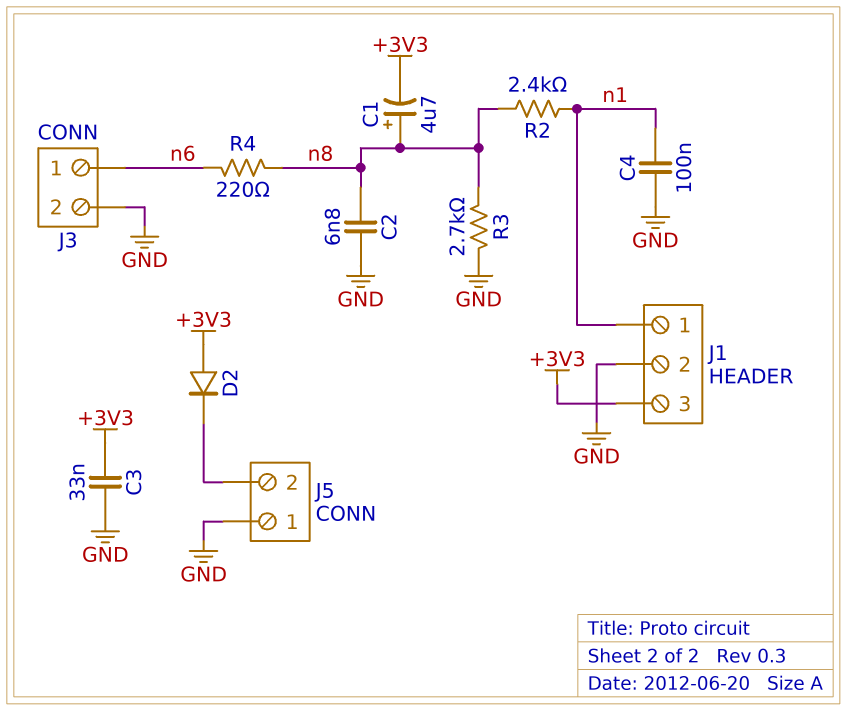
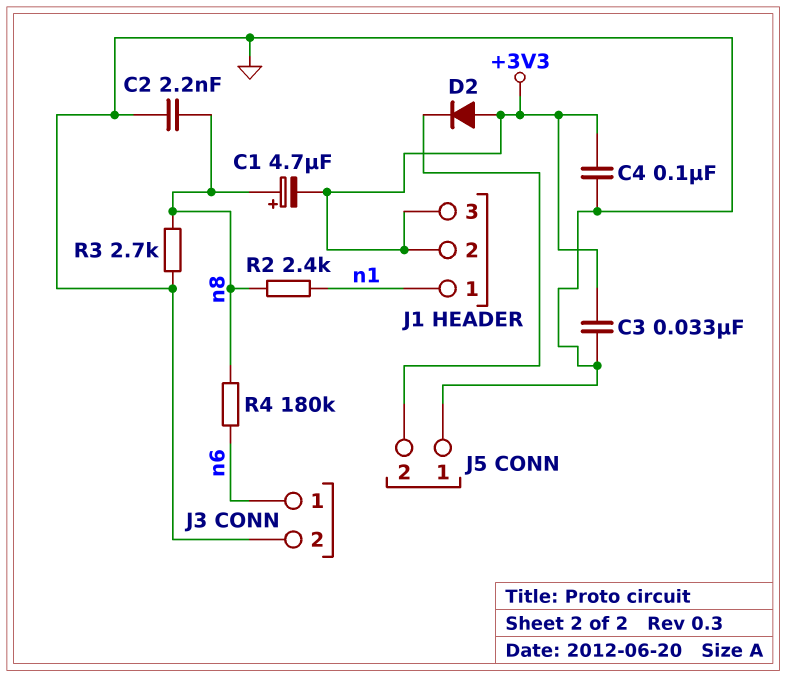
C2: 6.8nF (GND, n8) -> 2.2nF (GND, n8)
C4: 100nF (GND, n1) -> 100nF (+3V3, GND)
J1 pin 2: GND -> +3V3
R4: 220 (n6, n8) -> 180k (n6, n8)

